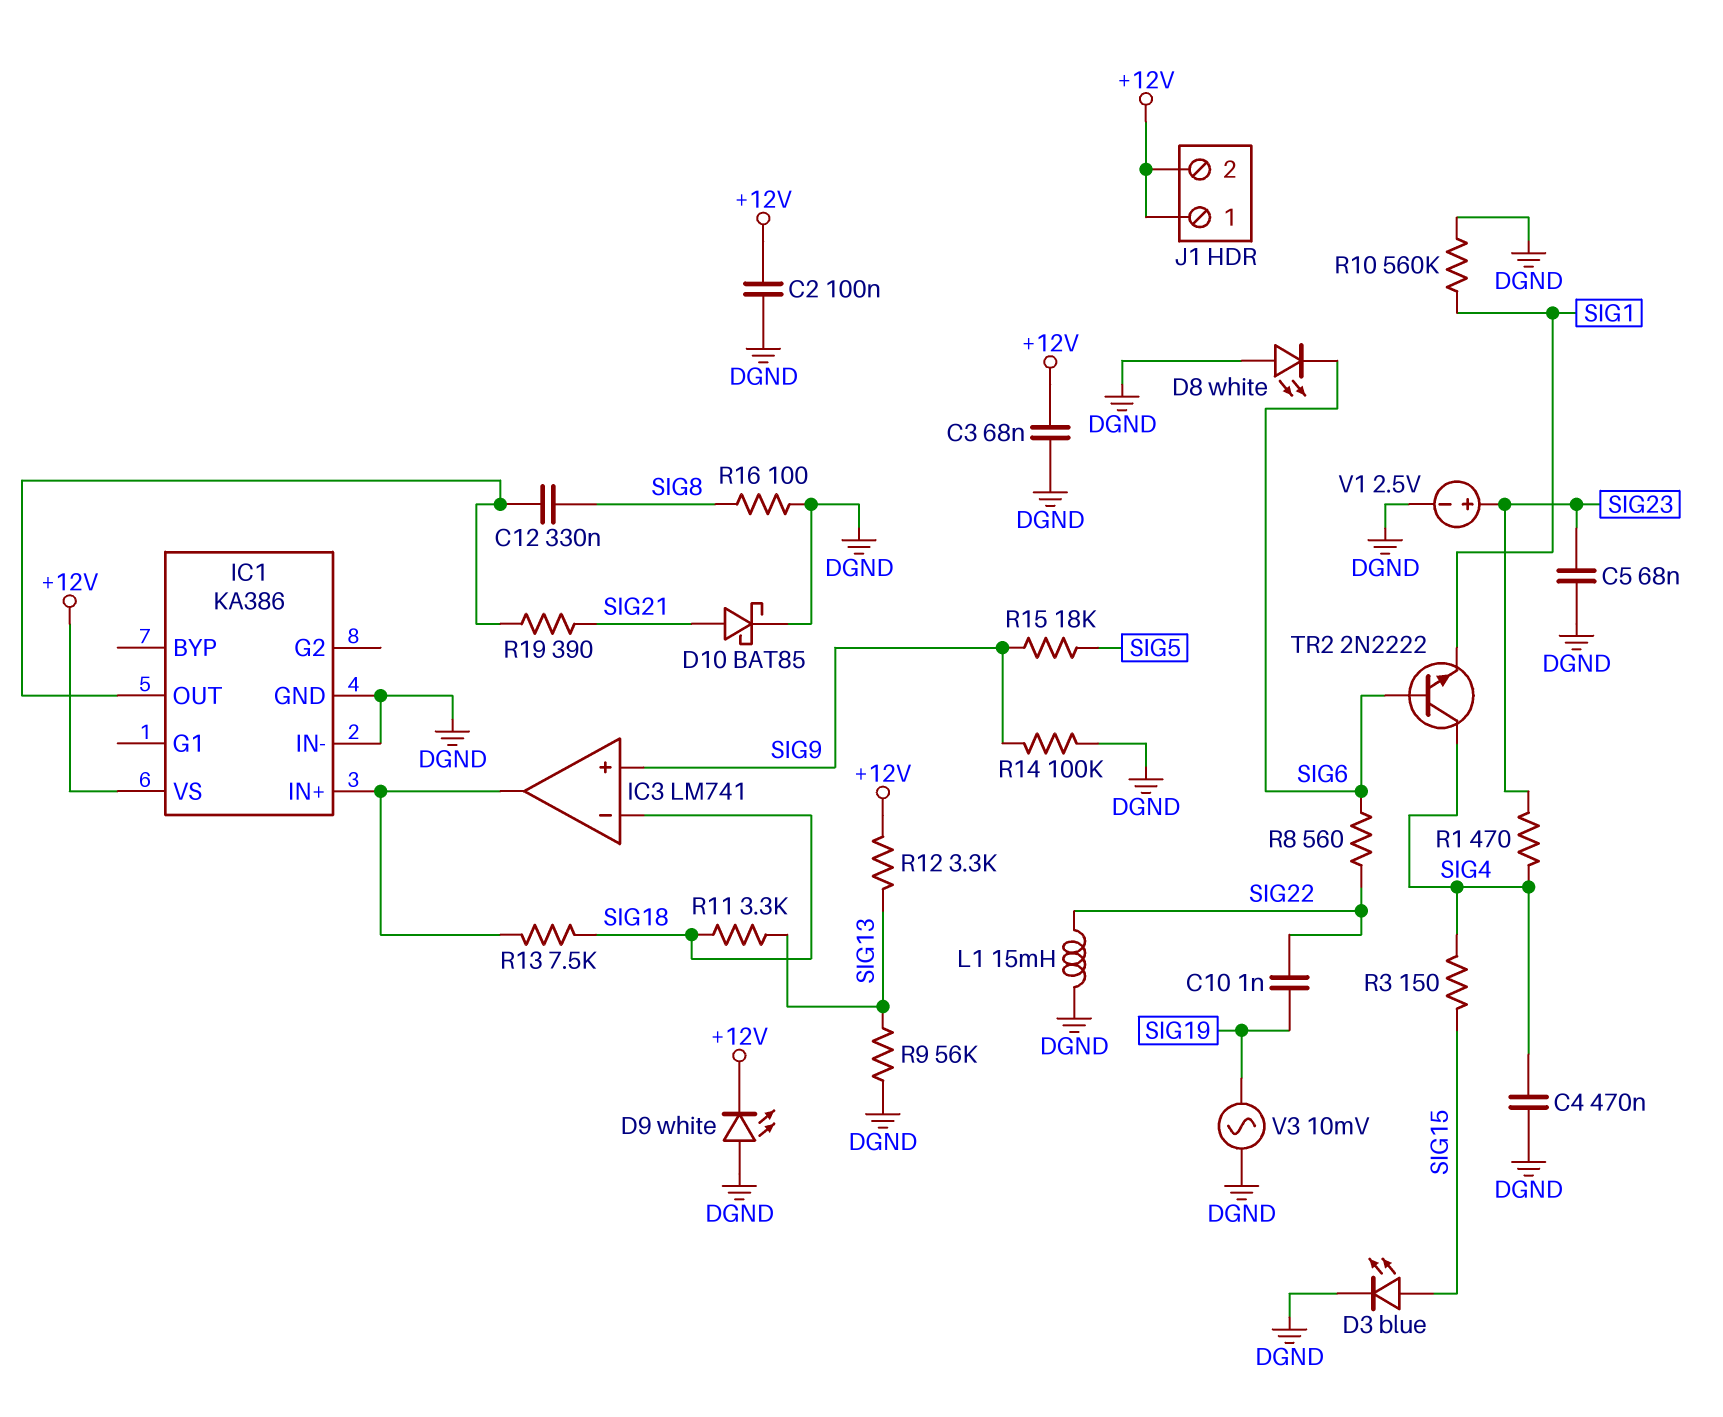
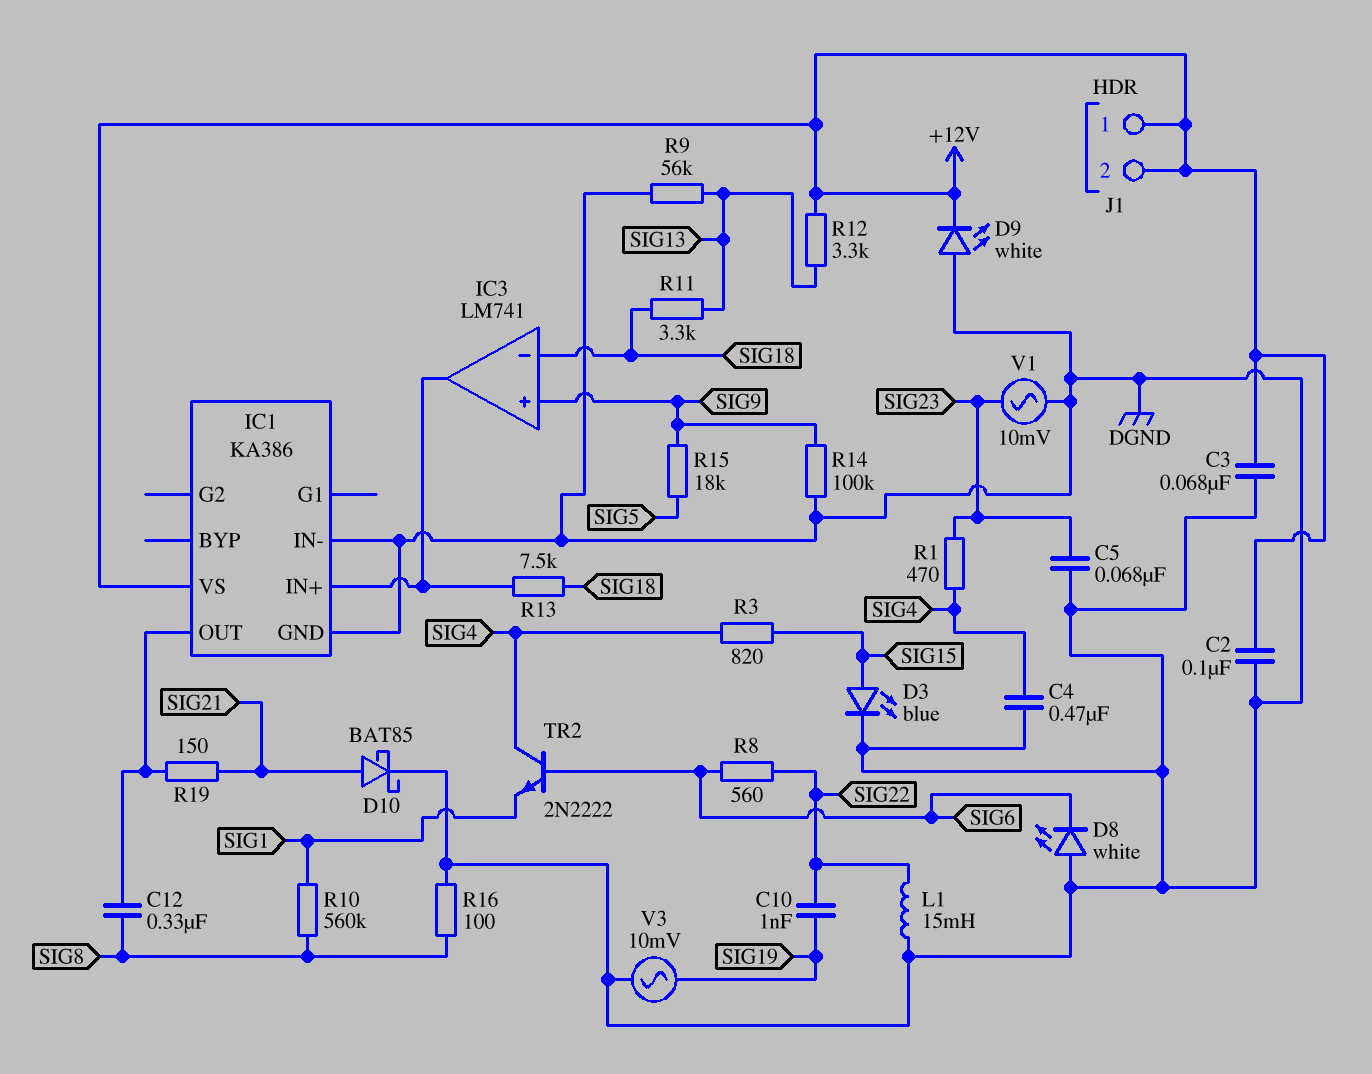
R3: 150 (SIG4, SIG15) -> 820 (SIG4, SIG15)
R10: 560k (DGND, SIG1) -> 560k (SIG1, SIG8)
R19: 390 (IC1/OUT, SIG21) -> 150 (IC1/OUT, SIG21)
V1: 2.5V (plus SIG23, minus DGND) -> AC 10mV (DGND, SIG23)

